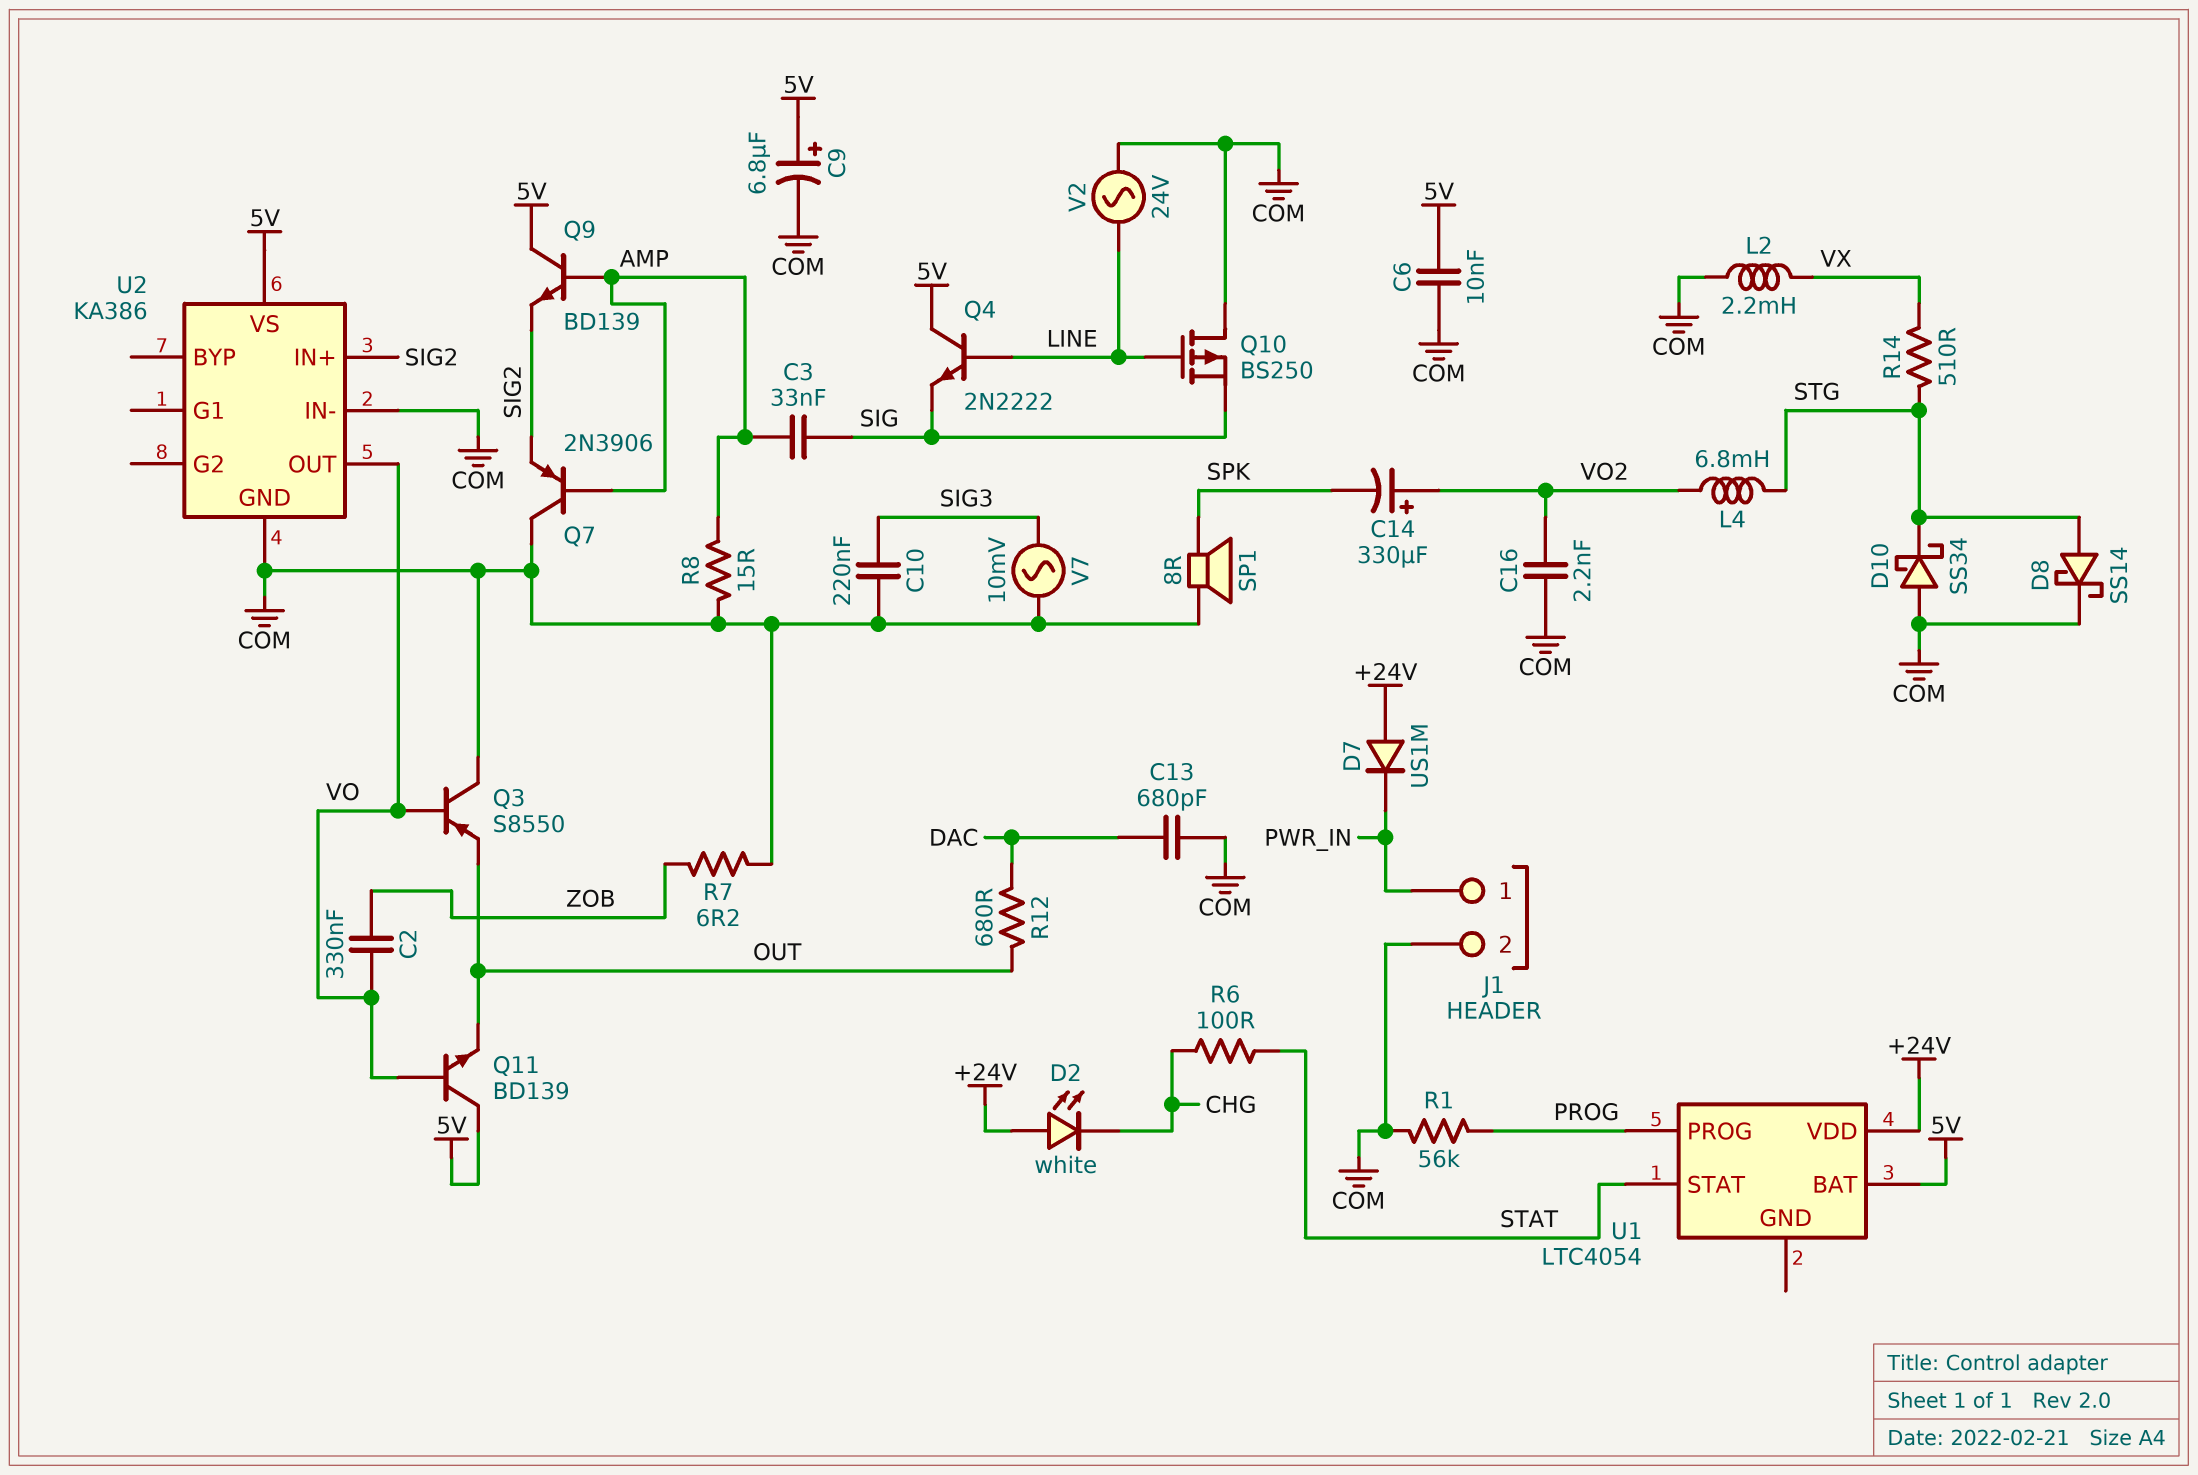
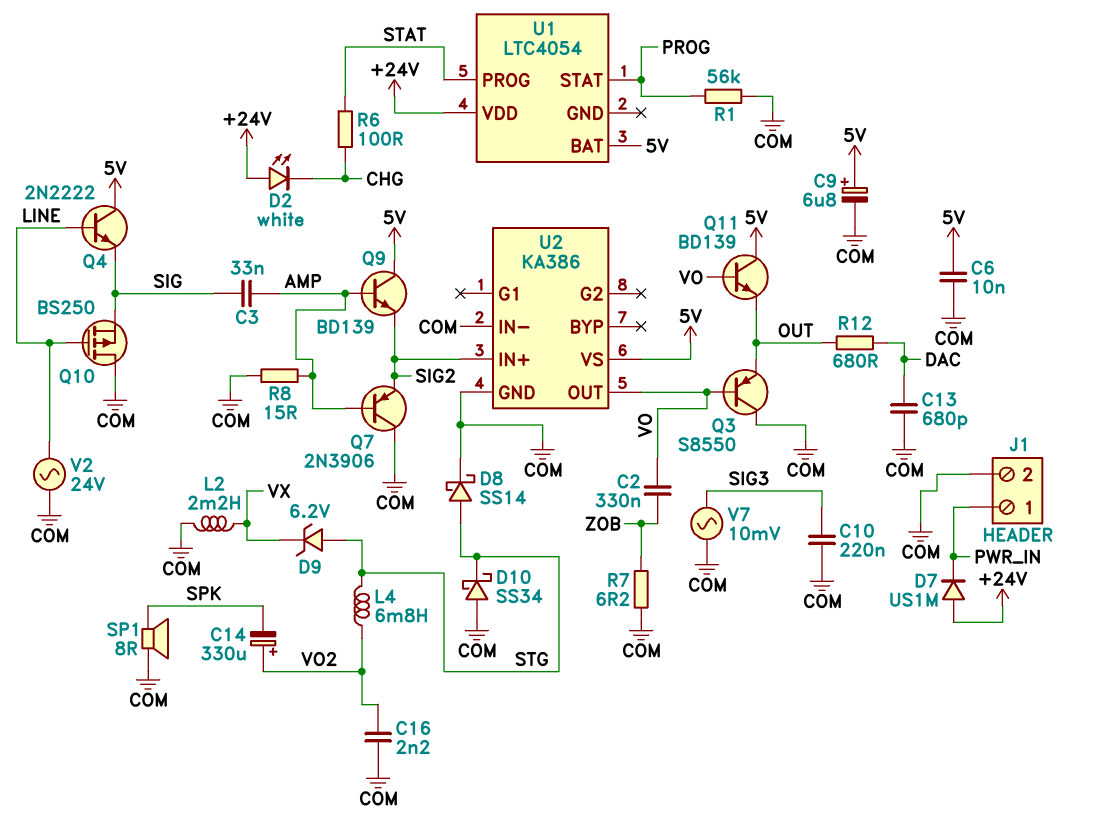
D9: none -> zener 6.2V (A STG, K VX)
R14: 510 (STG, VX) -> none
U1 pin PROG: PROG -> STAT
U1 pin STAT: STAT -> PROG

